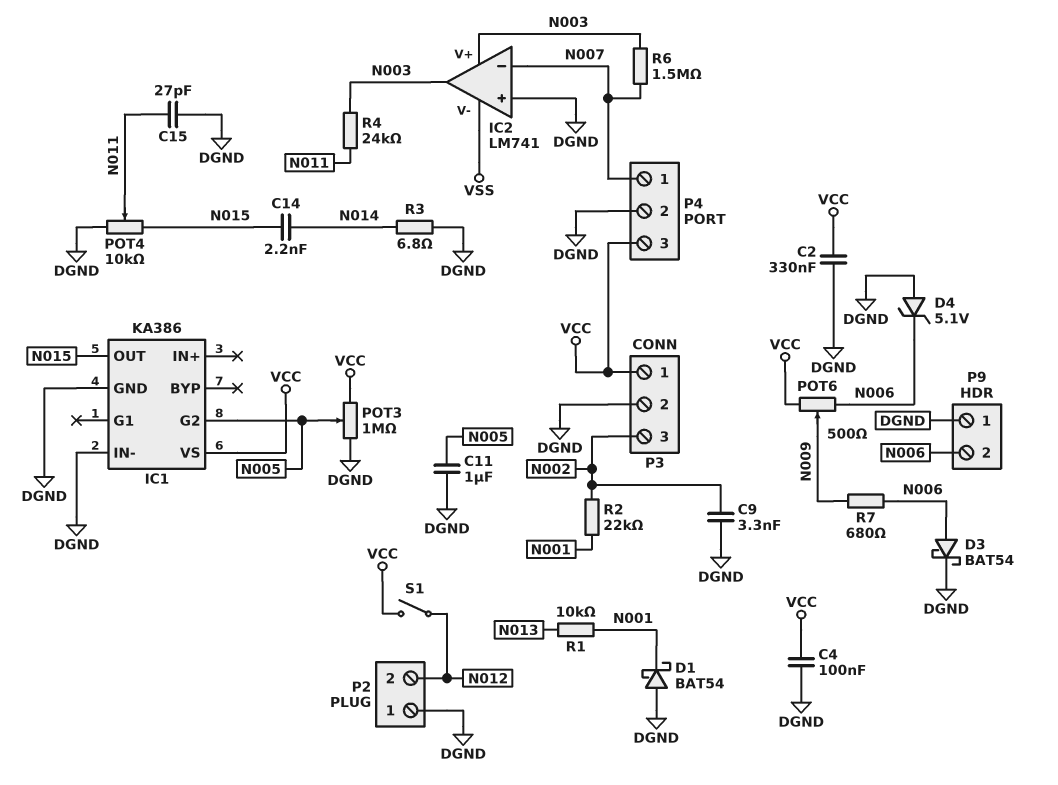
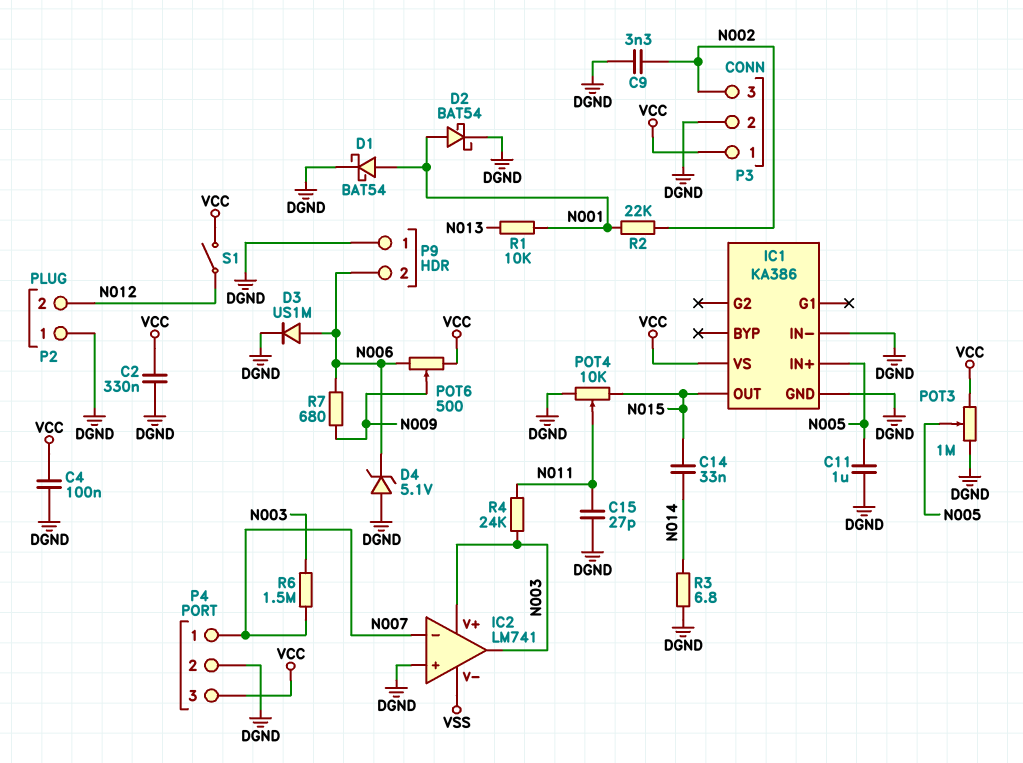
C14: 2.2nF (N014, N015) -> 33nF (N014, N015)
D1: schottky BAT54 (A DGND, K N001) -> schottky BAT54 (A N001, K DGND)
D2: none -> schottky BAT54 (A N001, K DGND)
D3: schottky BAT54 (A N006, K DGND) -> diode US1M (A N006, K DGND)
IC1 pin G2: N005 -> none
IC1 pin IN+: none -> N005

